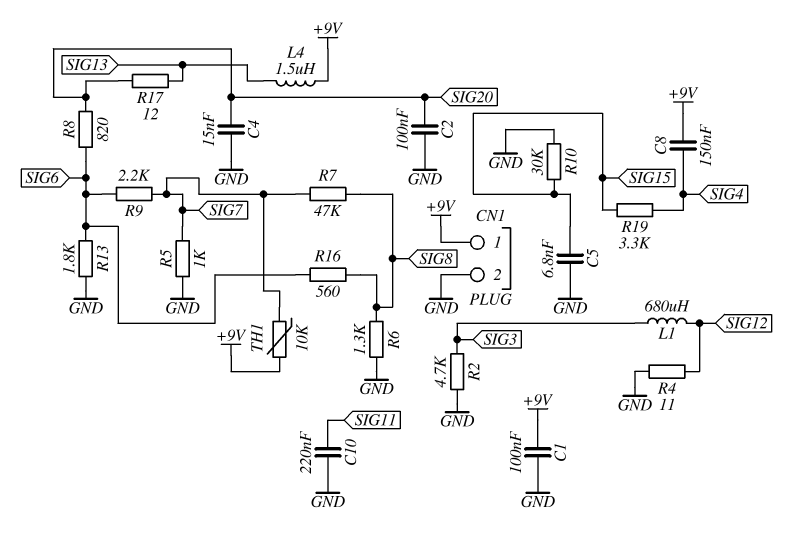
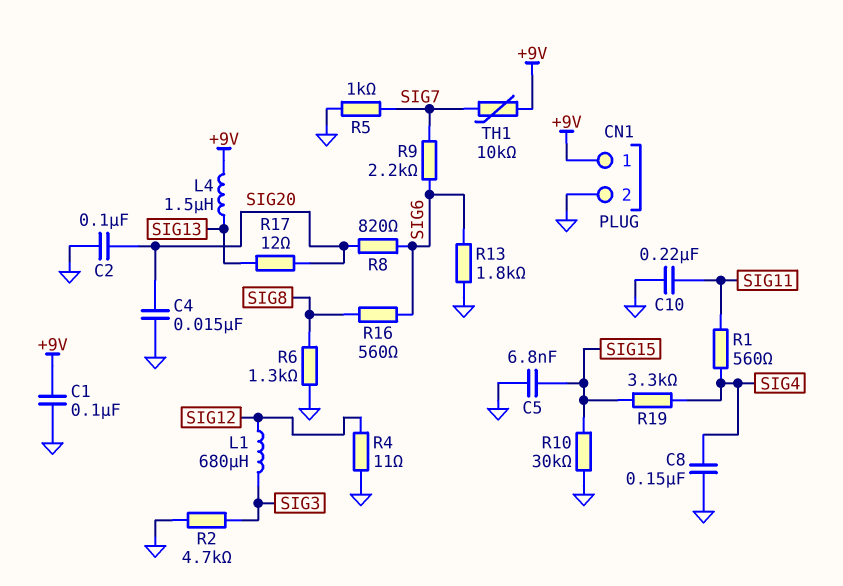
C8: 150nF (+9V, SIG4) -> 150nF (GND, SIG4)
R1: none -> 560 (SIG4, SIG11)
R7: 47k (SIG7, SIG8) -> none

